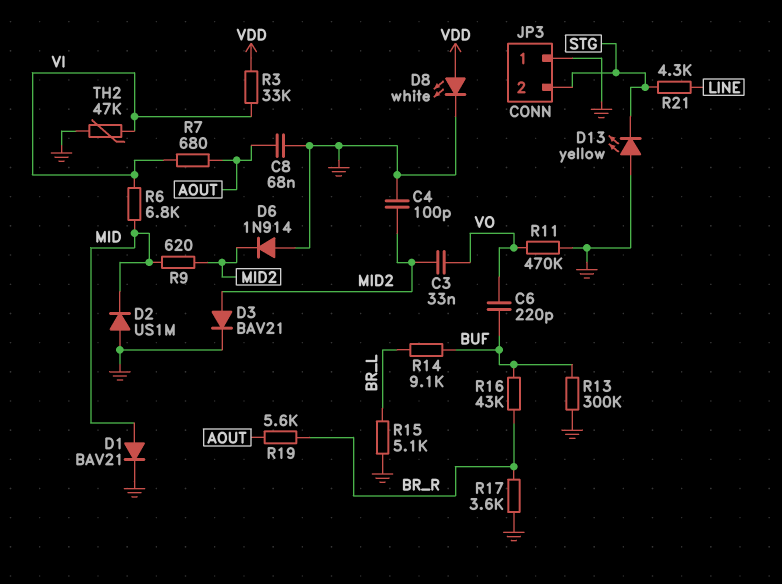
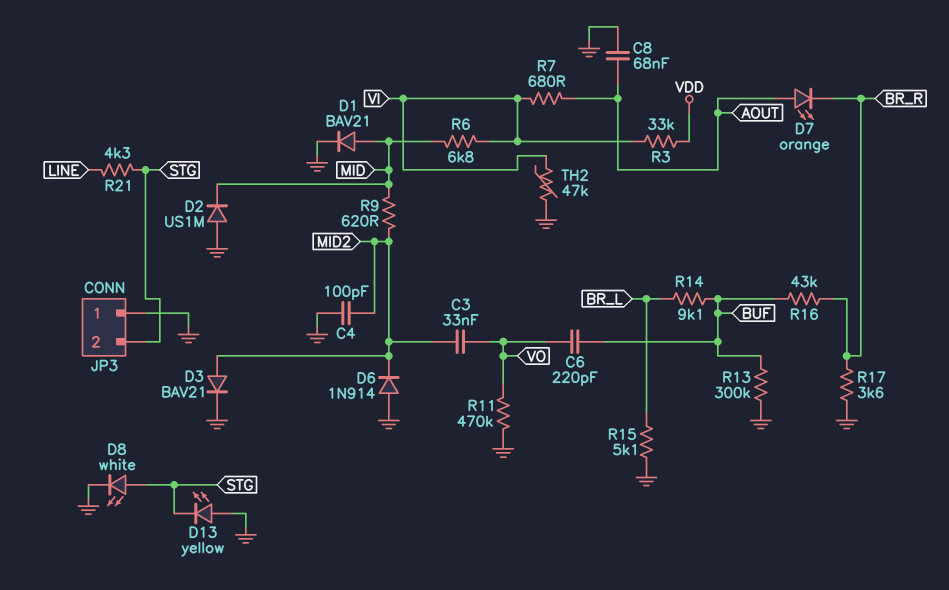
D7: none -> LED orange (A AOUT, K BR_R)
D8: LED white (A VDD, K GND) -> LED white (A STG, K GND)
R19: 5.6k (AOUT, BR_R) -> none

